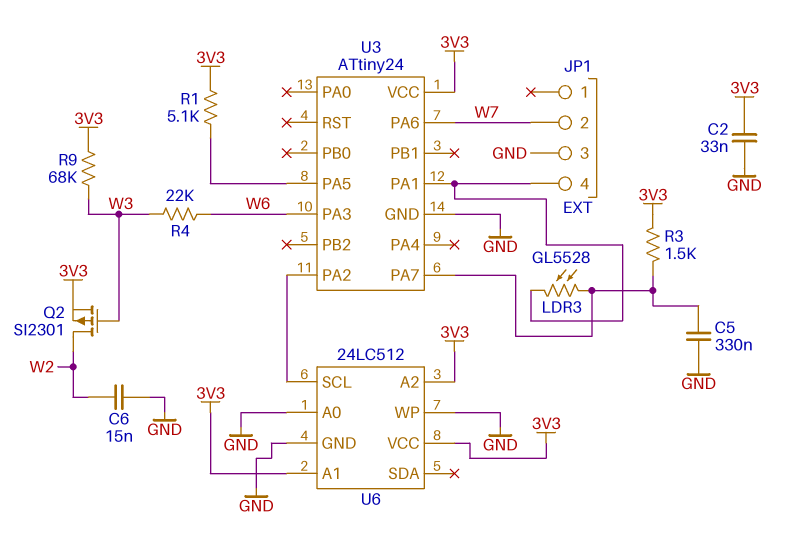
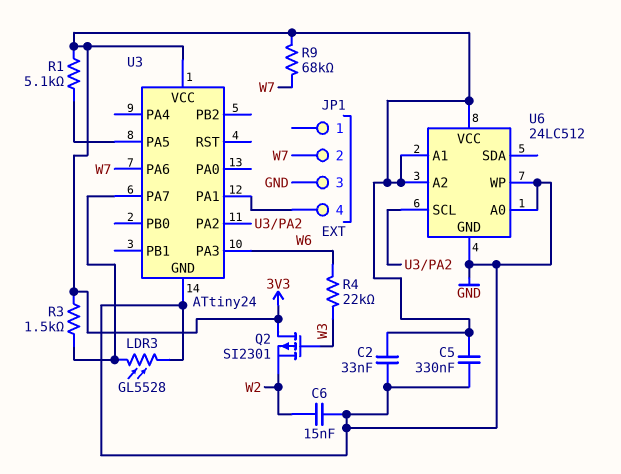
C5: 330nF (GND, U3/PA7) -> 330nF (3V3, GND)
LDR3: GL5528 (JP1/4, U3/PA7) -> GL5528 (GND, U3/PA7)
Q2: PMOS SI2301 (G W3, D W2, S 3V3) -> PMOS SI2301 (G W3, D 3V3, S W2)
R9: 68k (3V3, W3) -> 68k (3V3, W7)

